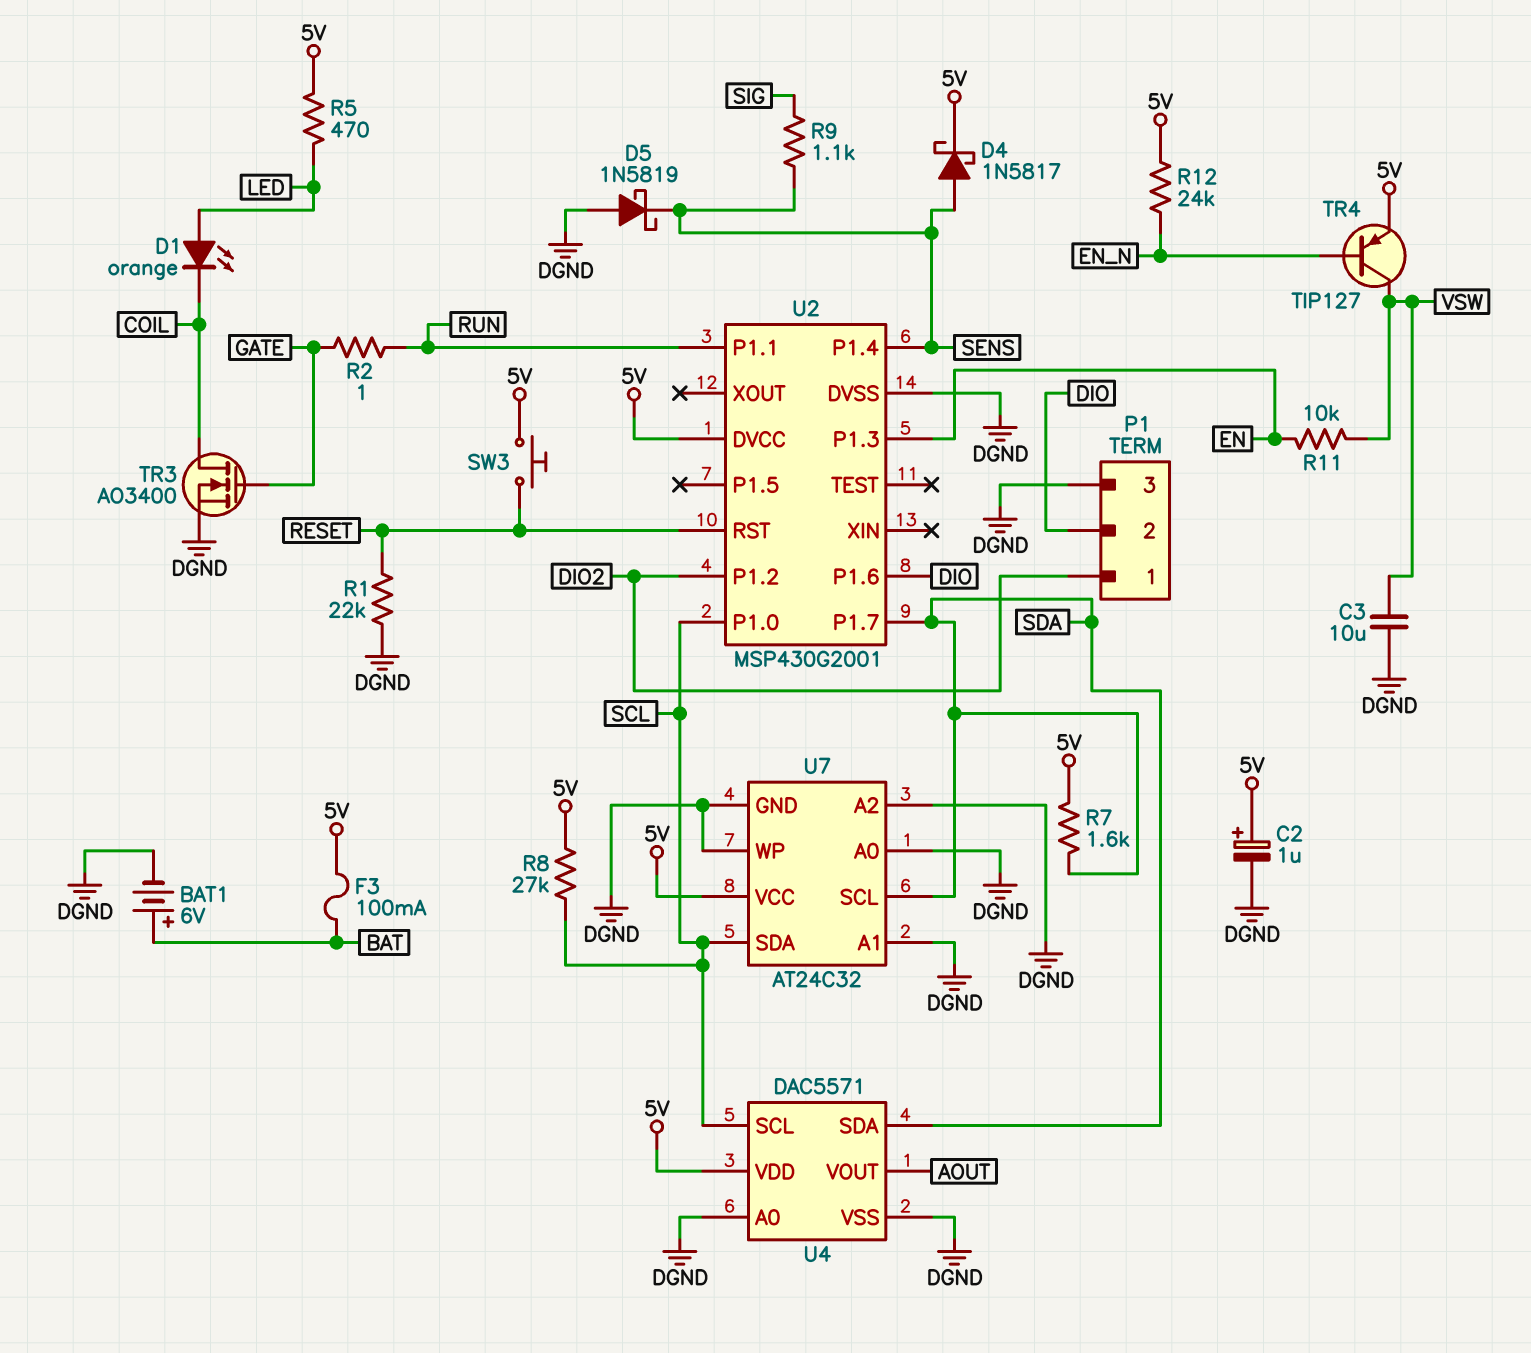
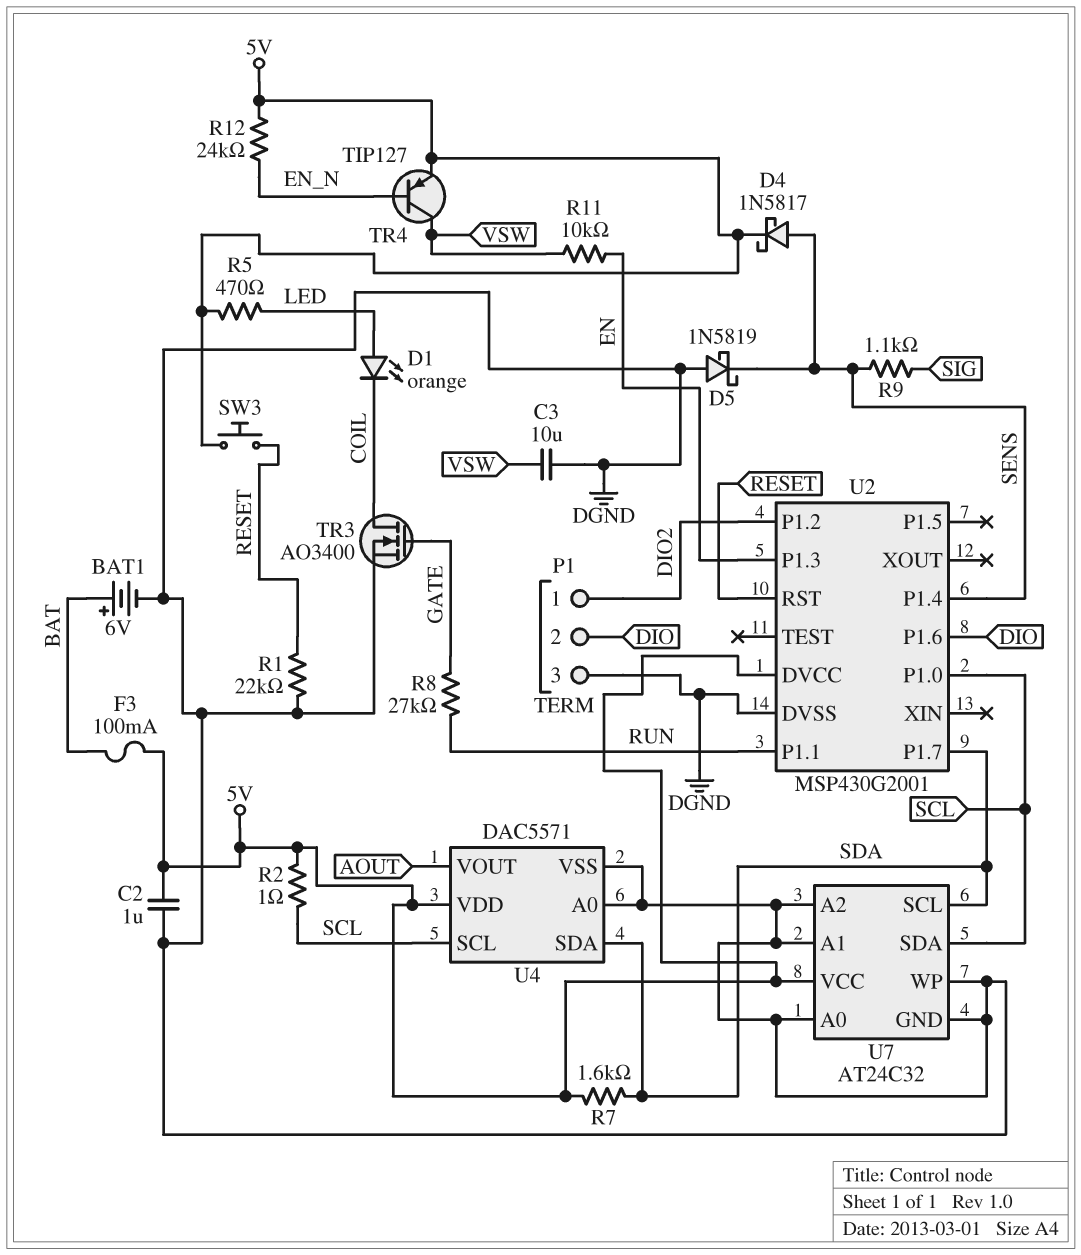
C2: 1uF (plus 5V, minus DGND) -> 1uF (5V, DGND)
R2: 1 (GATE, RUN) -> 1 (5V, SCL)
R8: 27k (5V, SCL) -> 27k (GATE, RUN)

